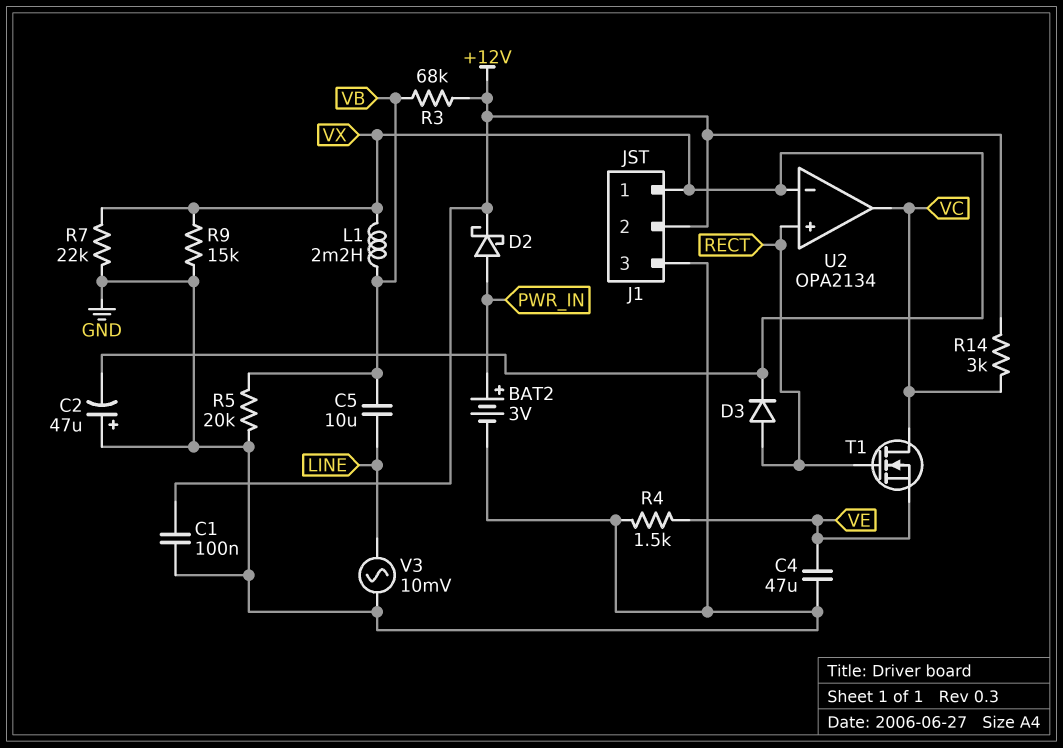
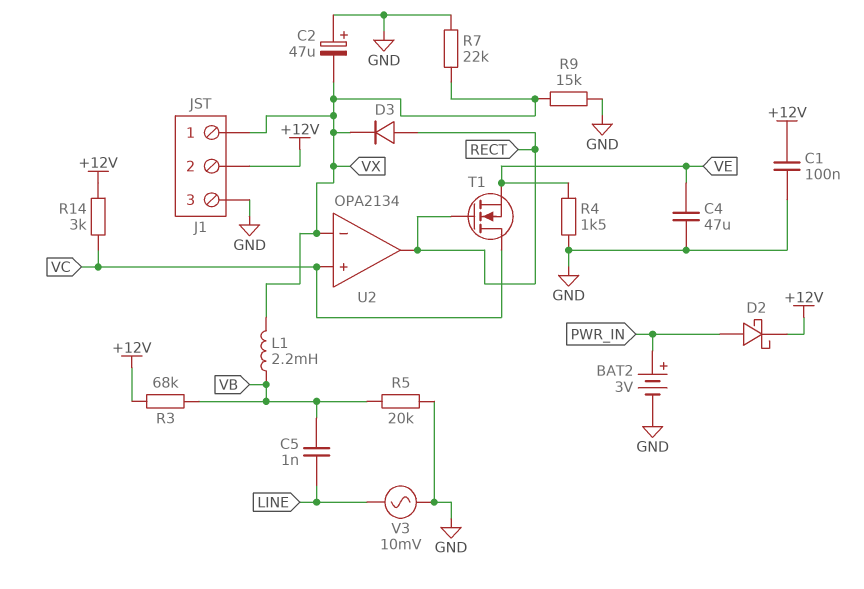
C5: 10uF (LINE, VB) -> 1nF (LINE, VB)
U2 pin in+: RECT -> VC
U2 pin out: VC -> RECT

